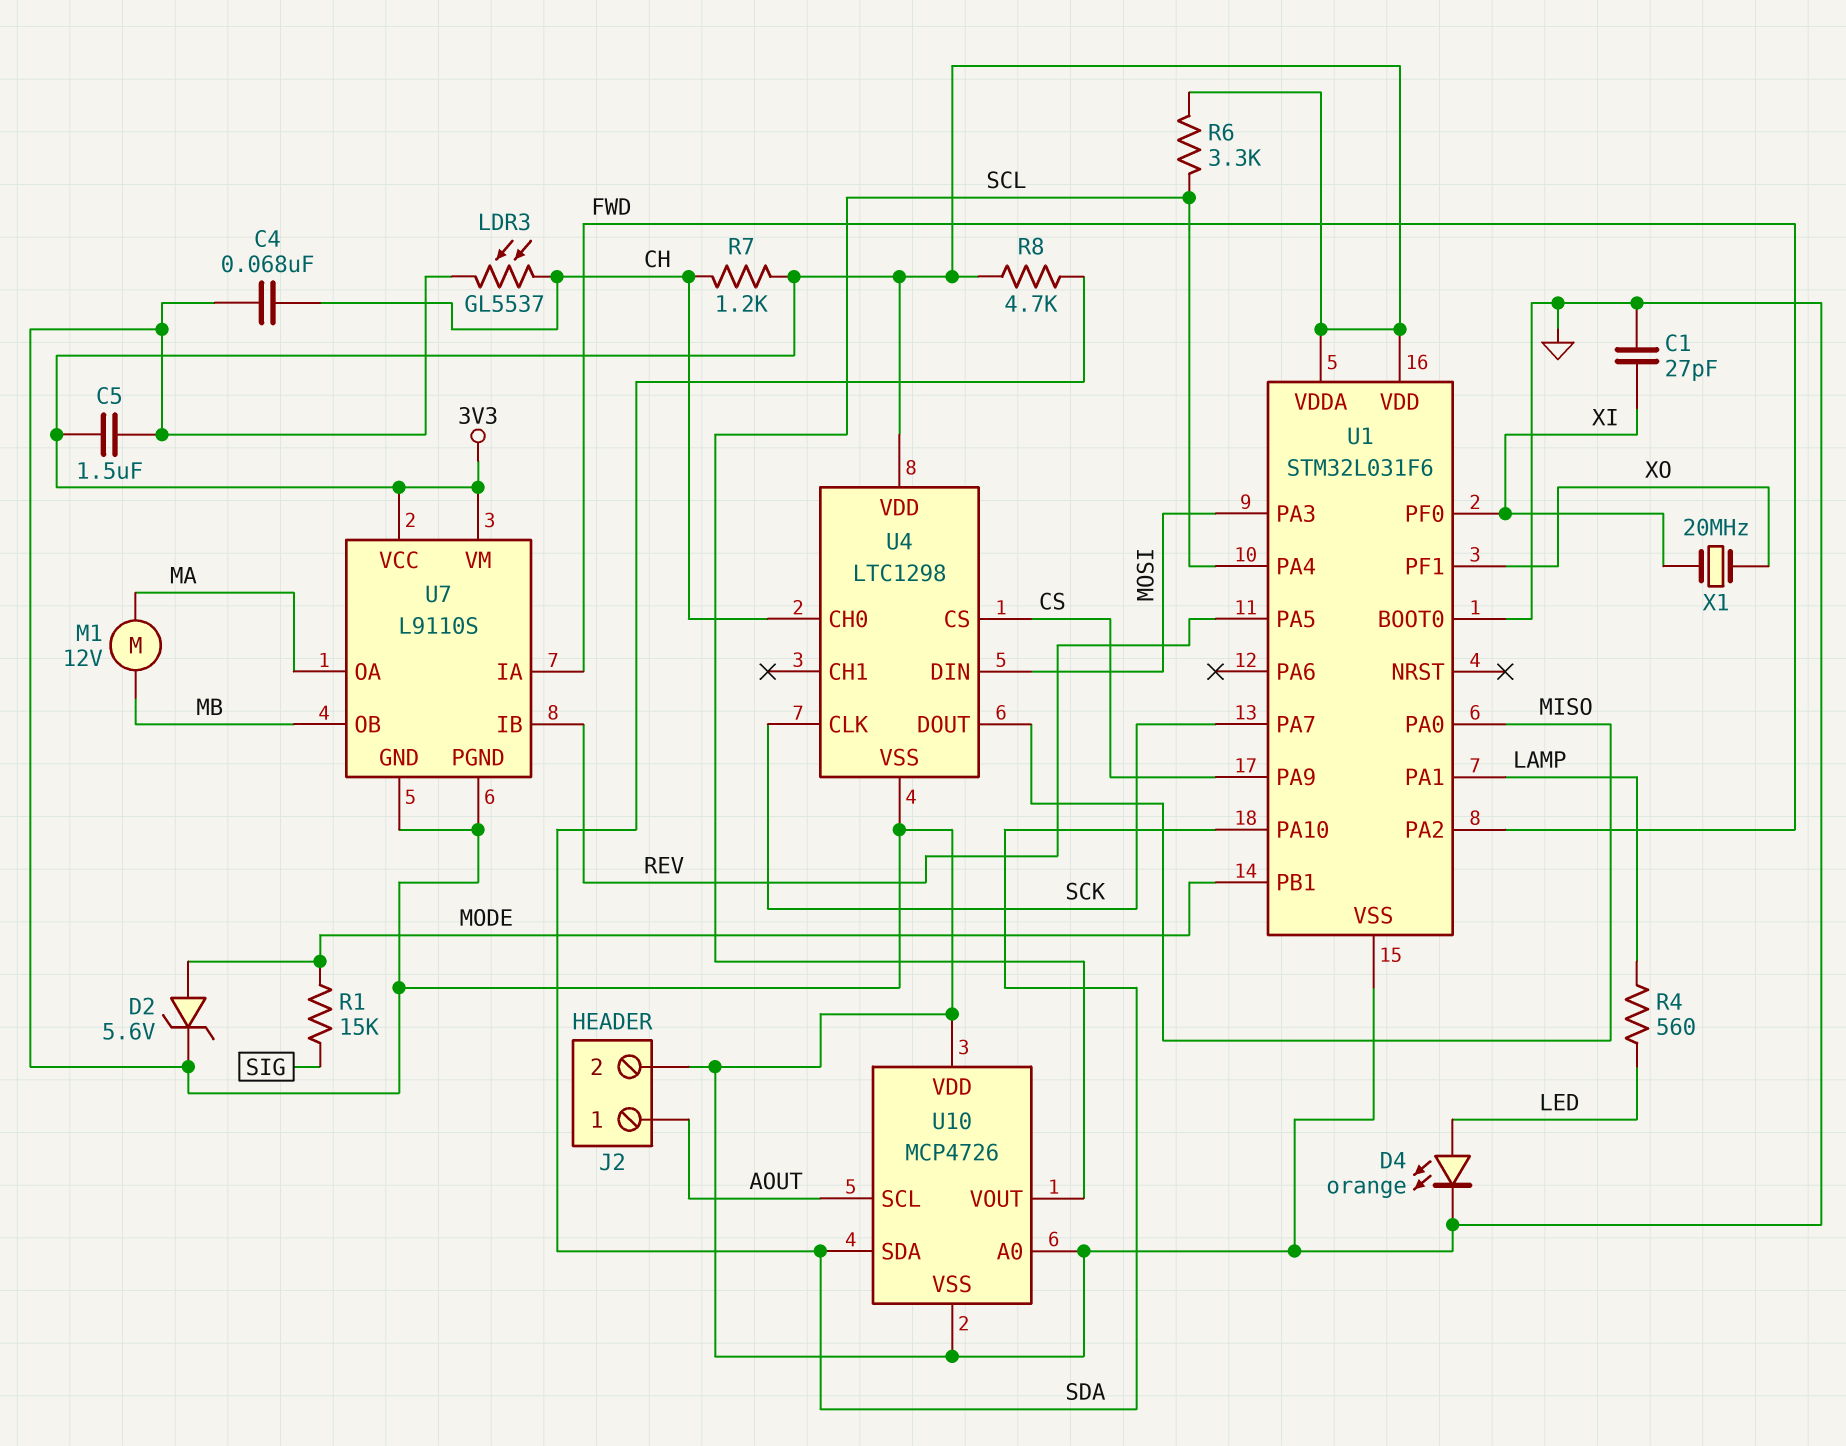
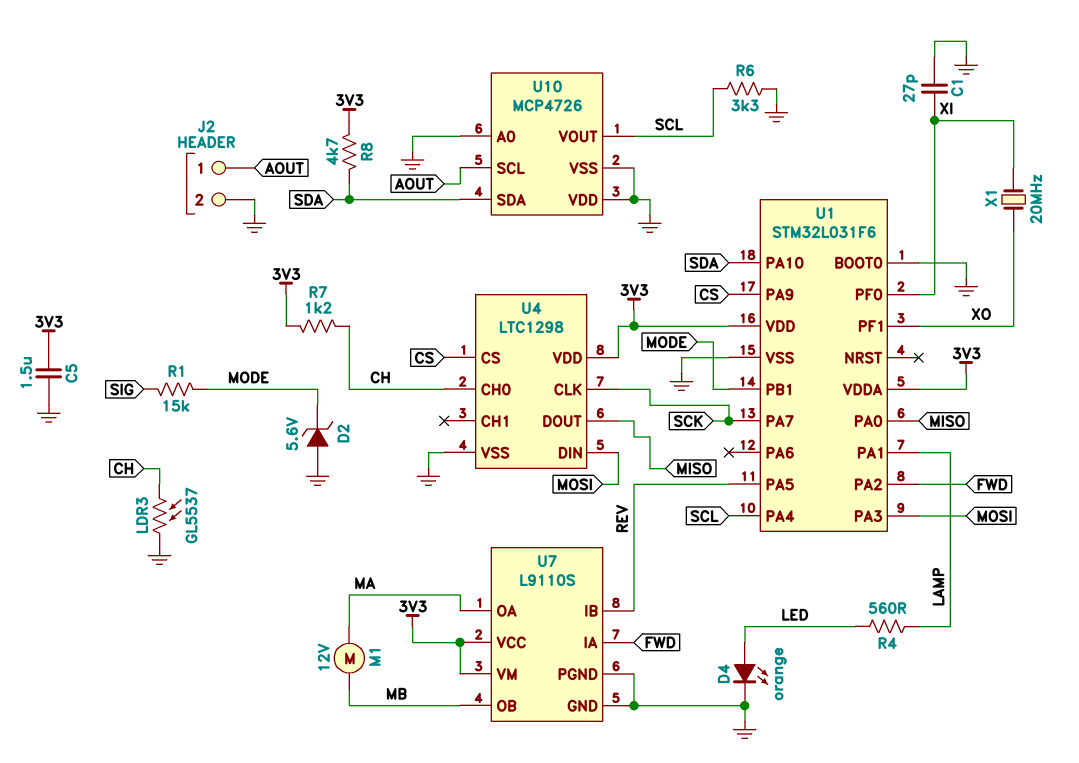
C4: 68nF (CH, GND) -> none
D2: zener 5.6V (A MODE, K GND) -> zener 5.6V (A GND, K MODE)
R6: 3.3k (3V3, SCL) -> 3.3k (GND, SCL)

